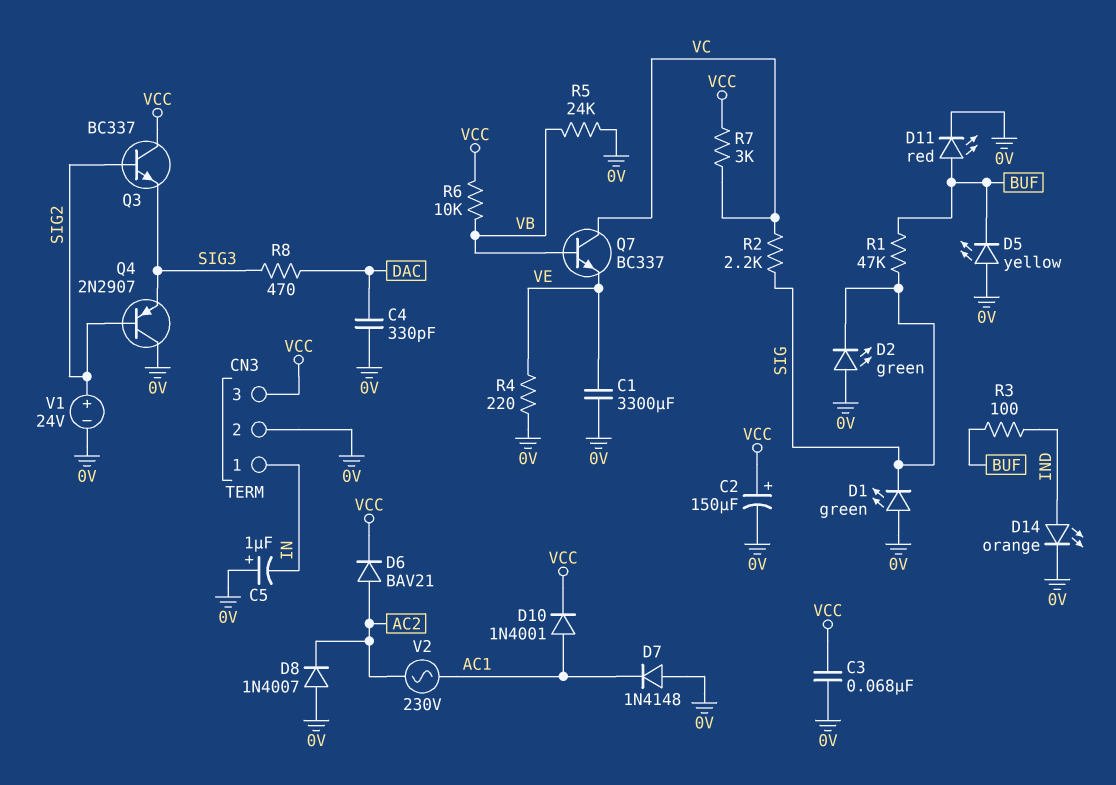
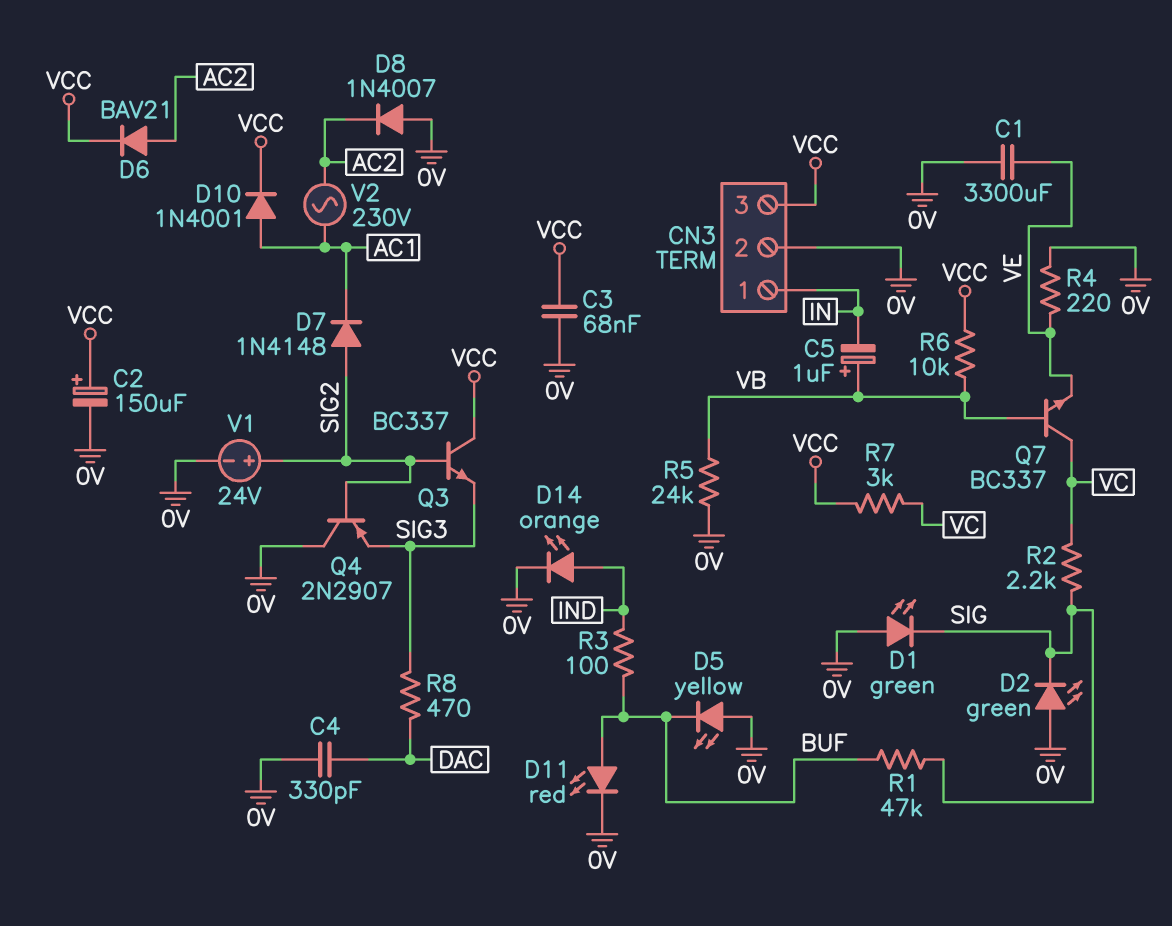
C5: 1uF (plus 0V, minus IN) -> 1uF (plus VB, minus IN)
D7: diode 1N4148 (A 0V, K AC1) -> diode 1N4148 (A SIG2, K AC1)

